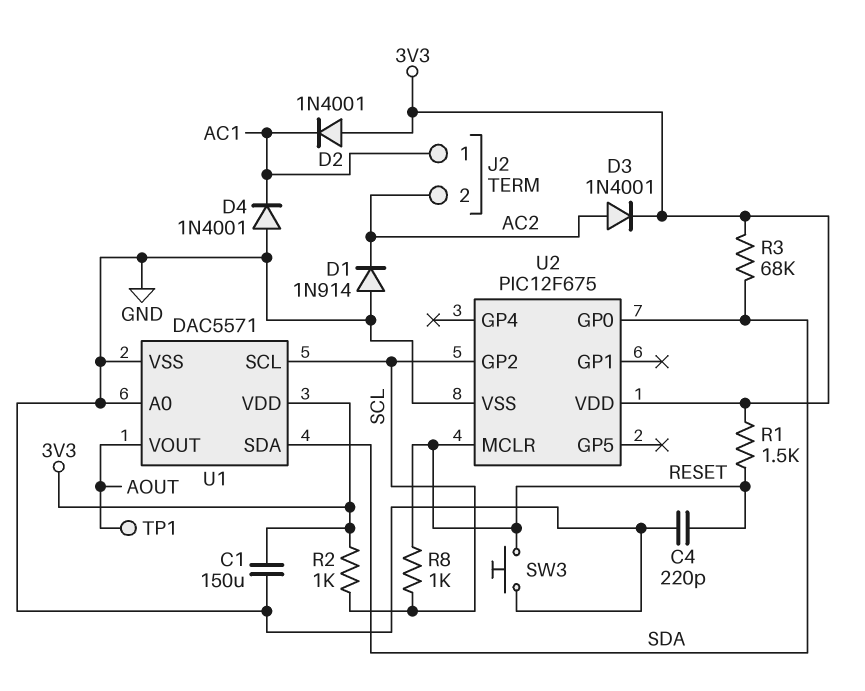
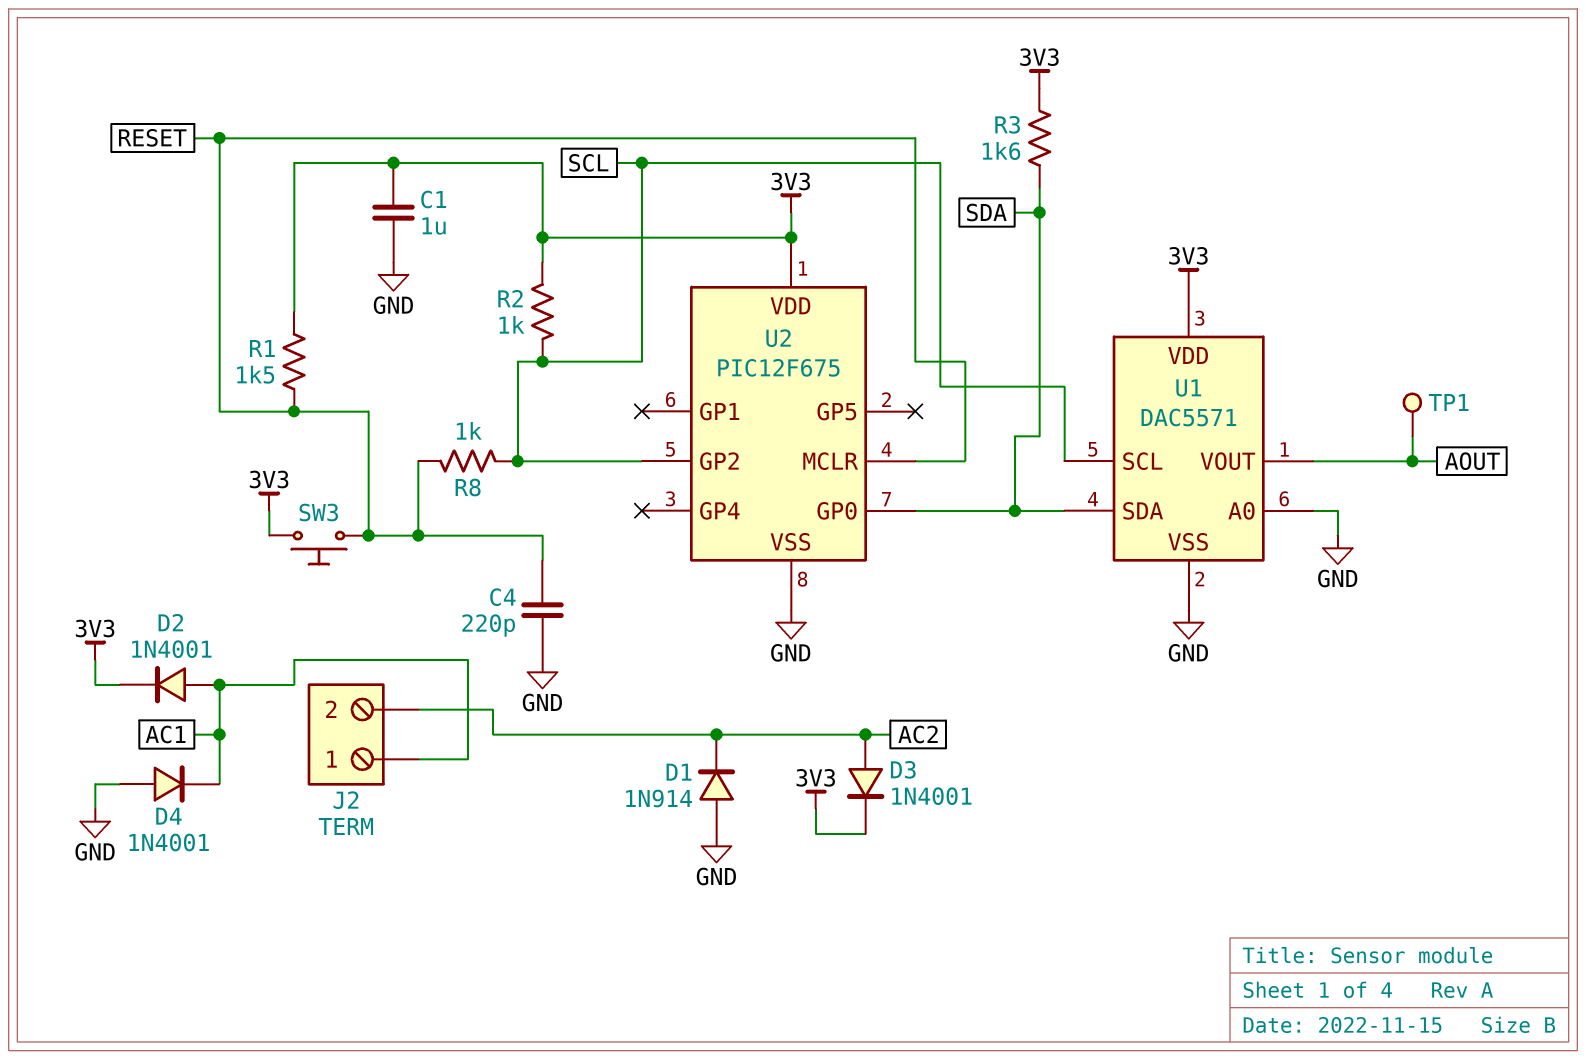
C1: 150uF (3V3, GND) -> 1uF (3V3, GND)
D2: diode 1N4001 (A 3V3, K AC1) -> diode 1N4001 (A AC1, K 3V3)
R3: 68k (3V3, SDA) -> 1.6k (3V3, SDA)
SW3: button (GND, RESET) -> button (3V3, RESET)

